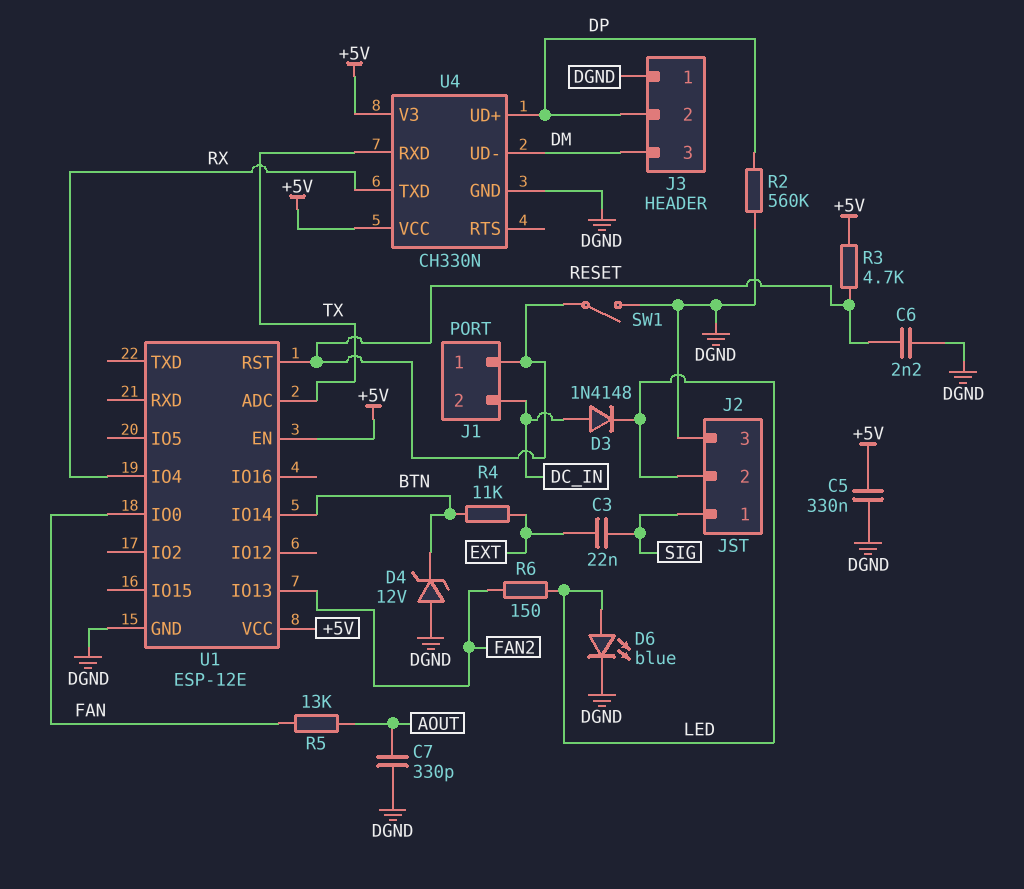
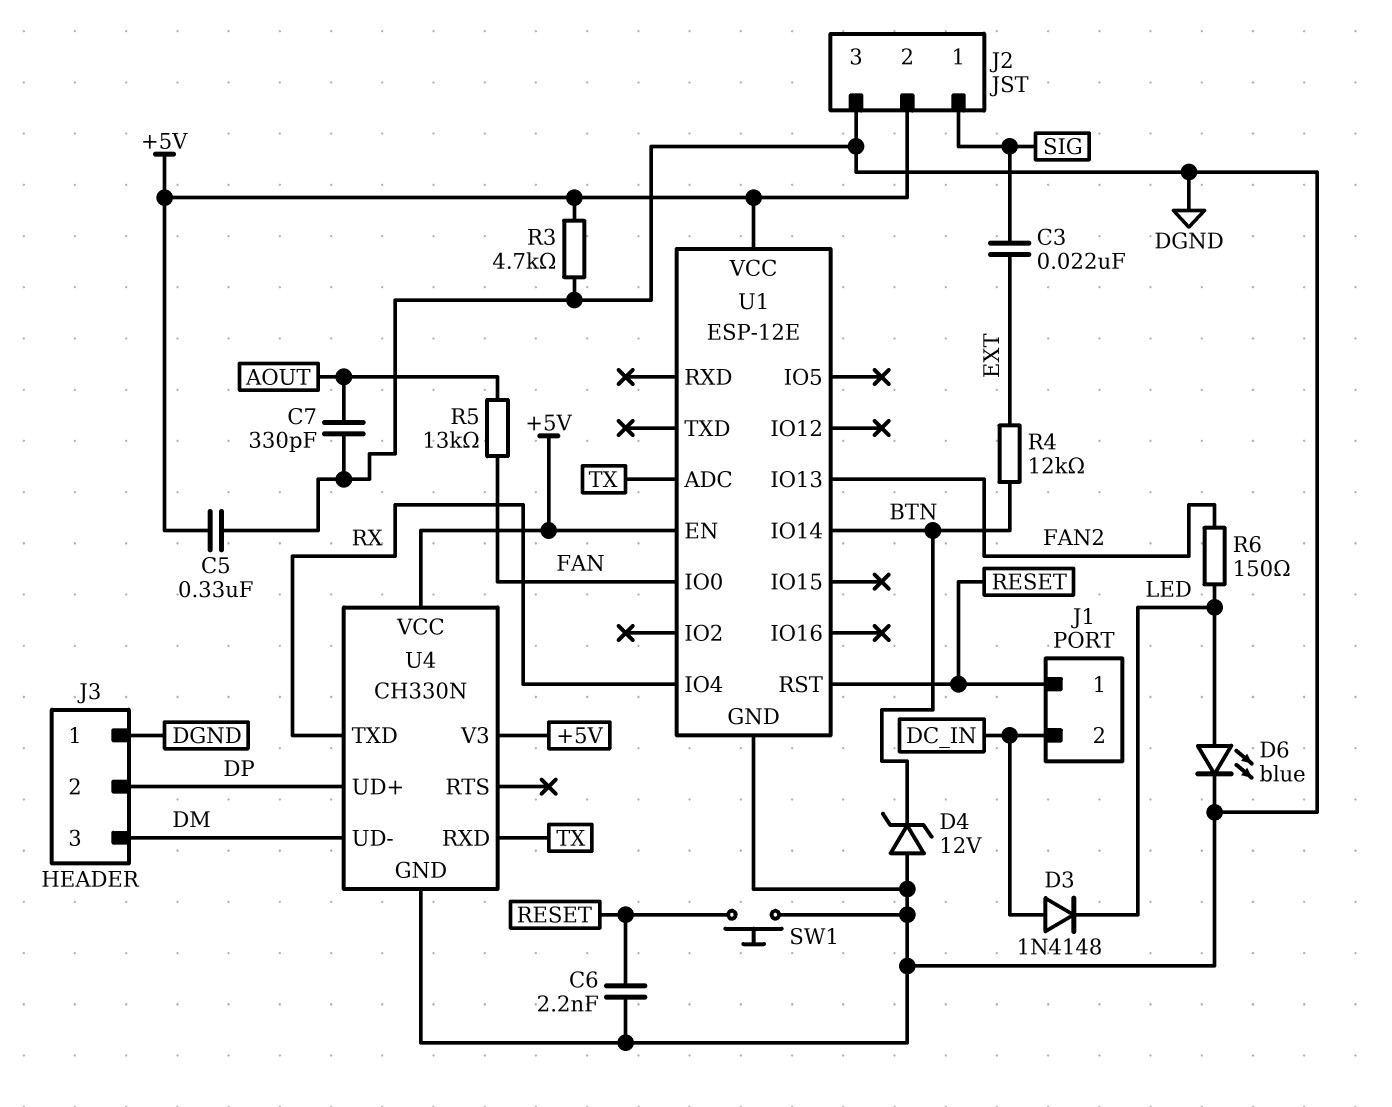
J2 pin 2: LED -> +5V
R2: 560k (DGND, DP) -> none
R3: 4.7k (+5V, RESET) -> 4.7k (+5V, DGND)
R4: 11k (BTN, EXT) -> 12k (BTN, EXT)
SW1: switch (DGND, RESET) -> button (DGND, RESET)

